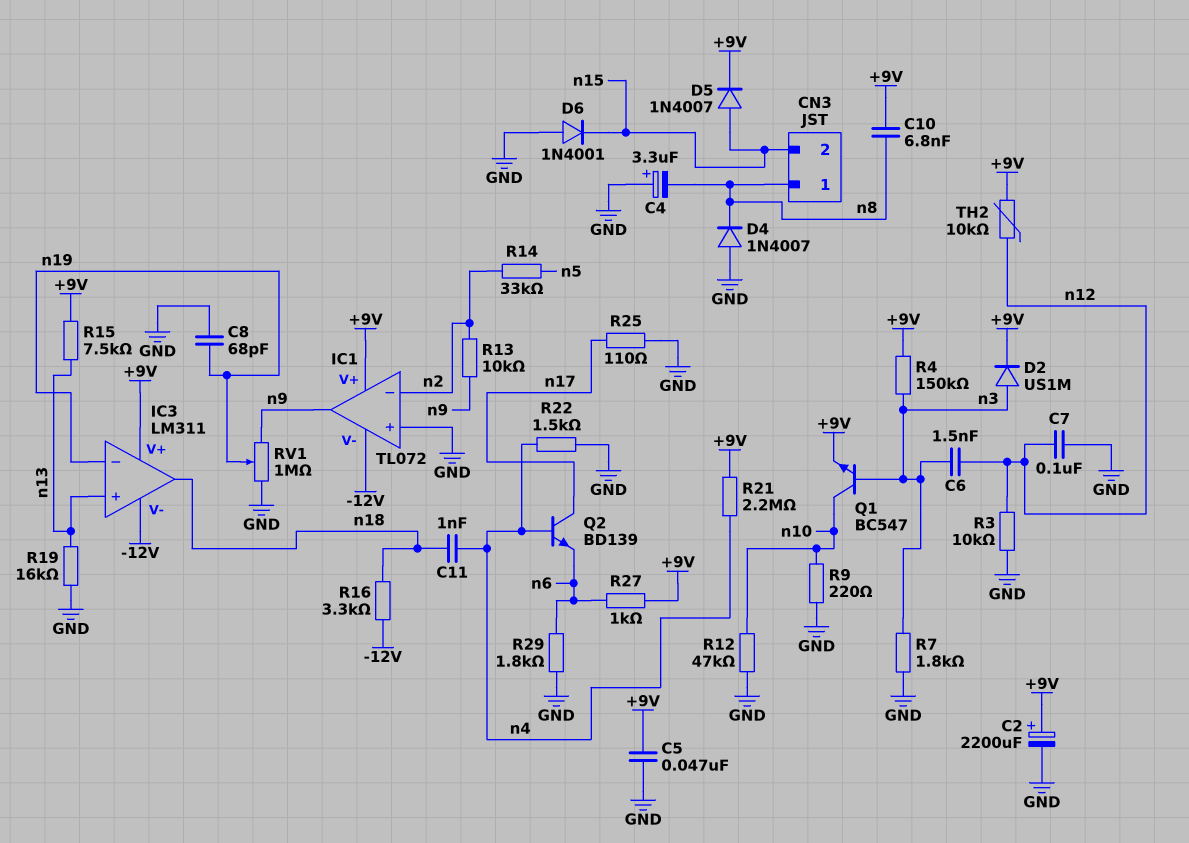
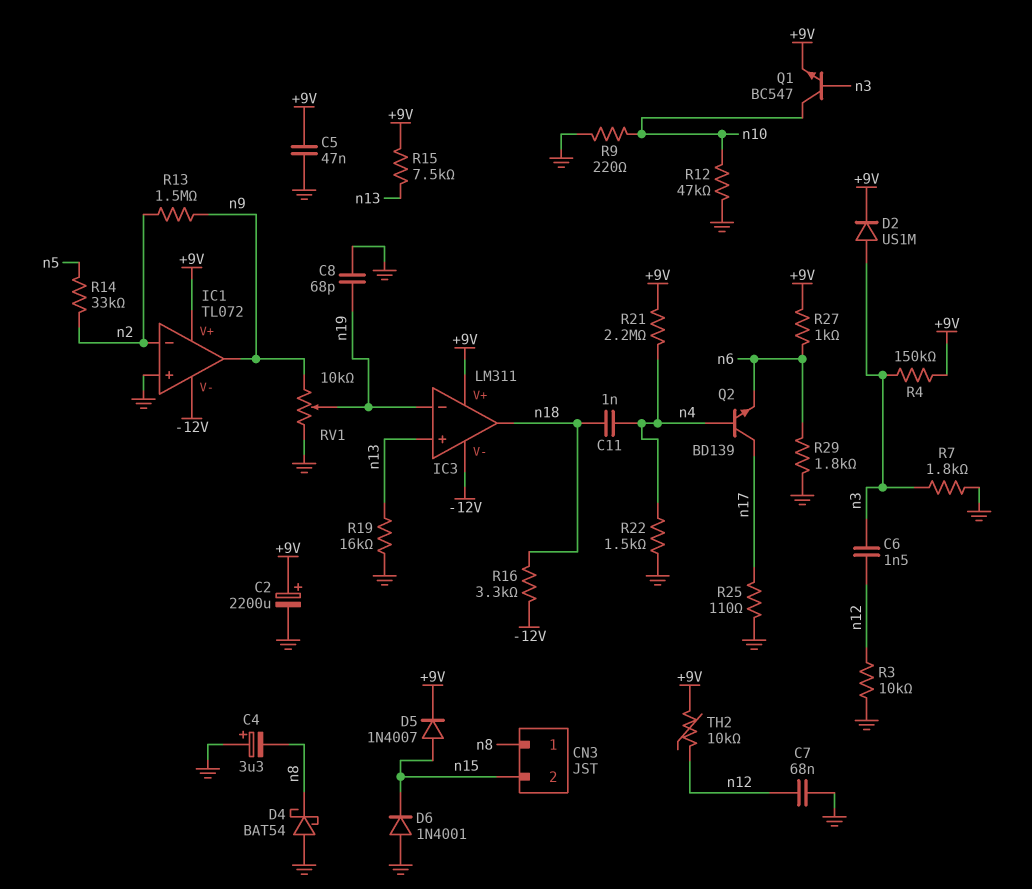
C7: 100nF (GND, n12) -> 68nF (GND, n12)
C10: 6.8nF (+9V, n8) -> none
D4: diode 1N4007 (A GND, K n8) -> schottky BAT54 (A GND, K n8)
R13: 10k (n2, n9) -> 1.5M (n2, n9)
RV1: 1M (GND, n9, wiper n19) -> 10k (GND, n9, wiper n19)

